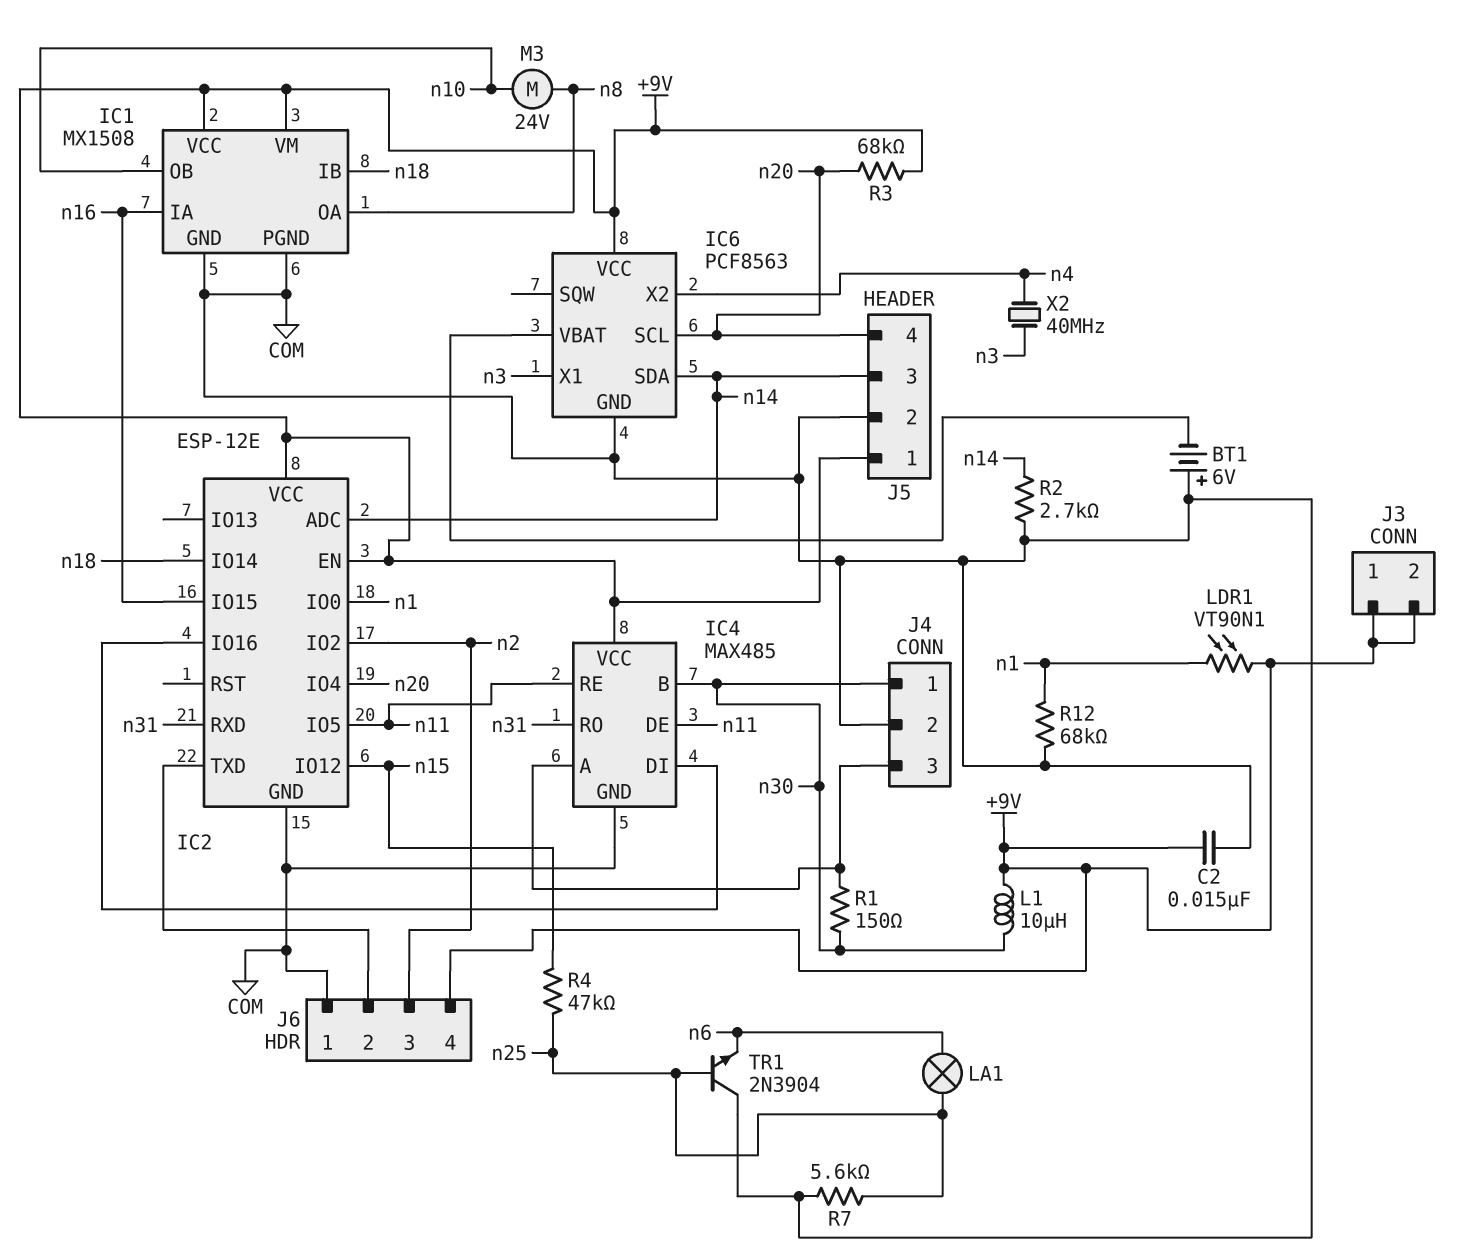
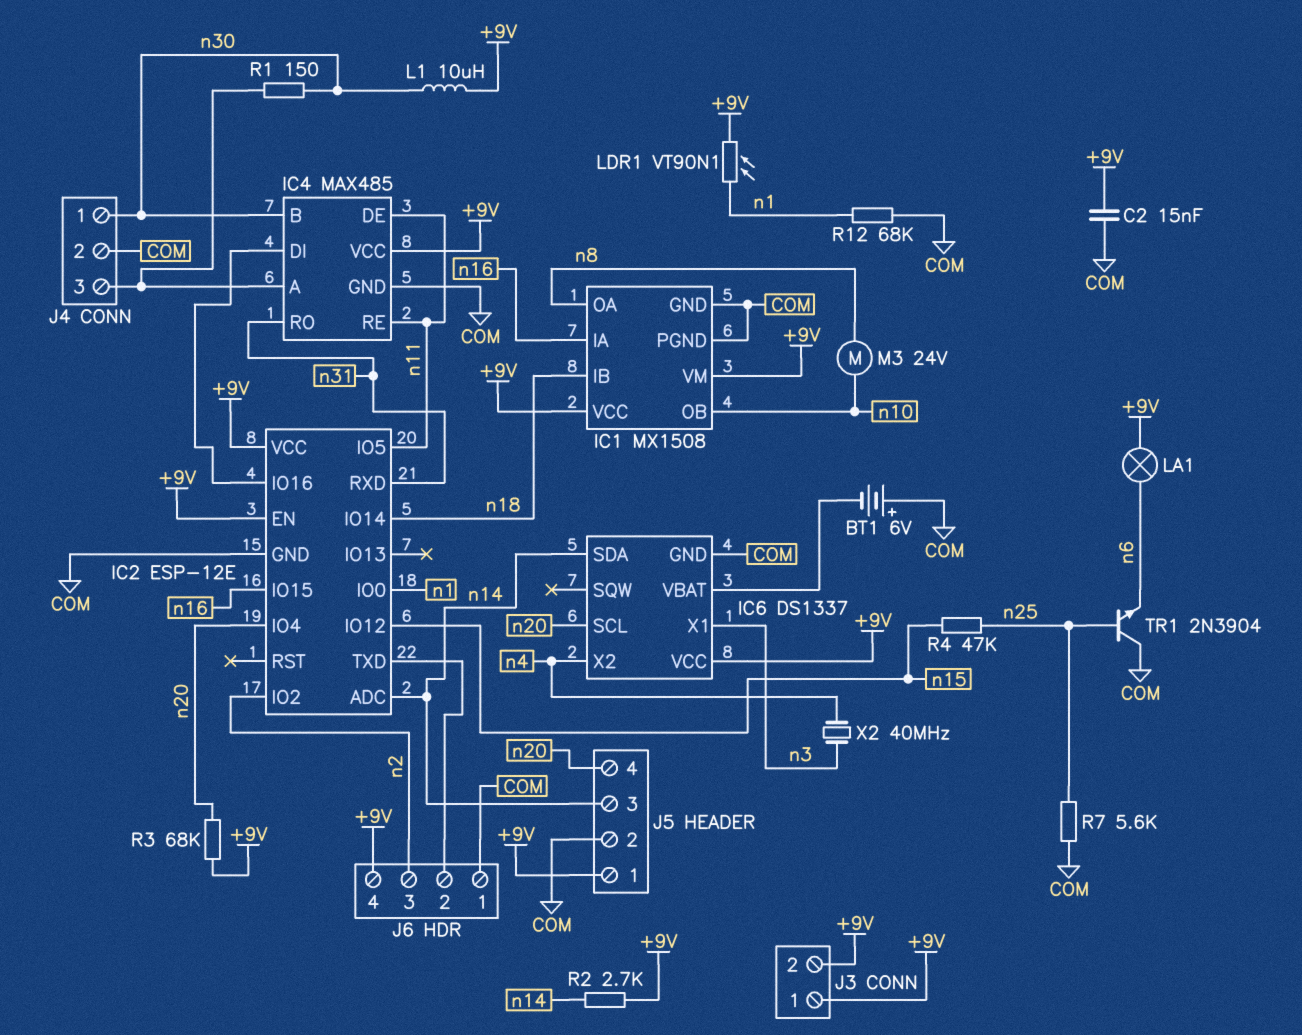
IC6: PCF8563 -> DS1337
LA1: lamp (n6, n25) -> lamp (+9V, n6)
R2: 2.7k (COM, n14) -> 2.7k (+9V, n14)

